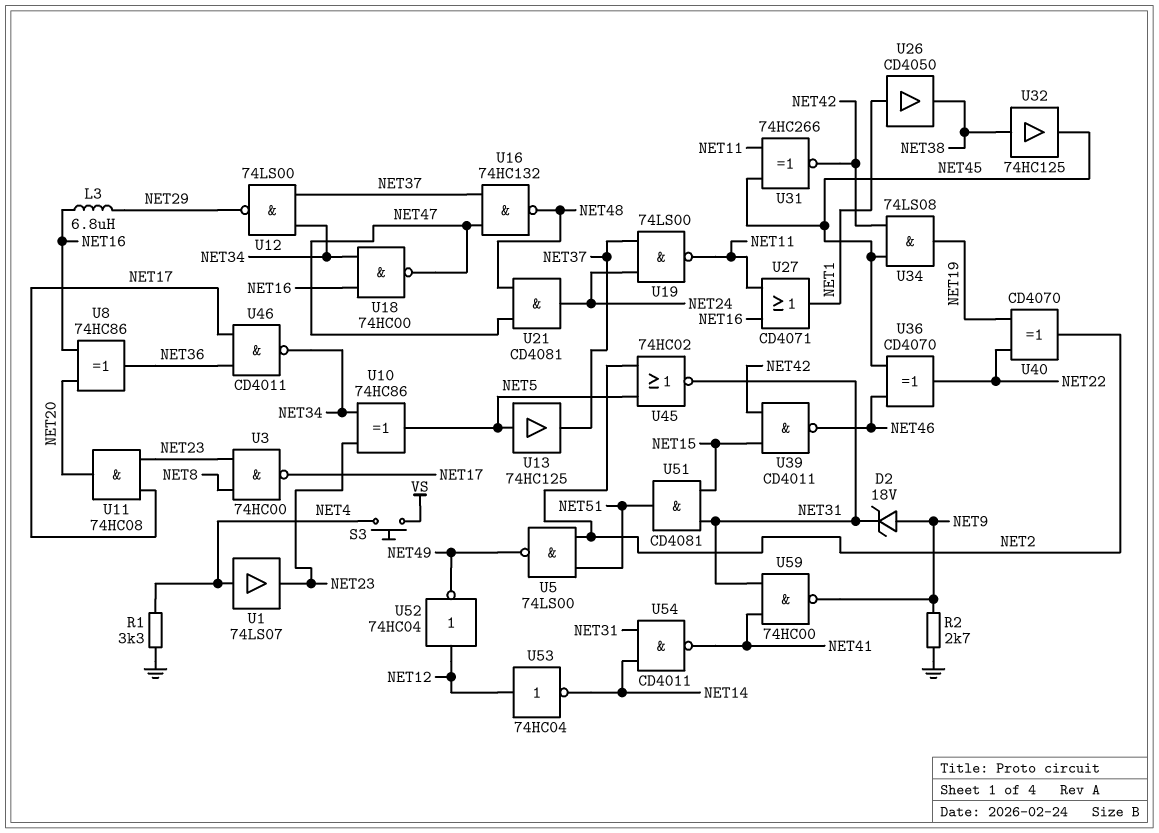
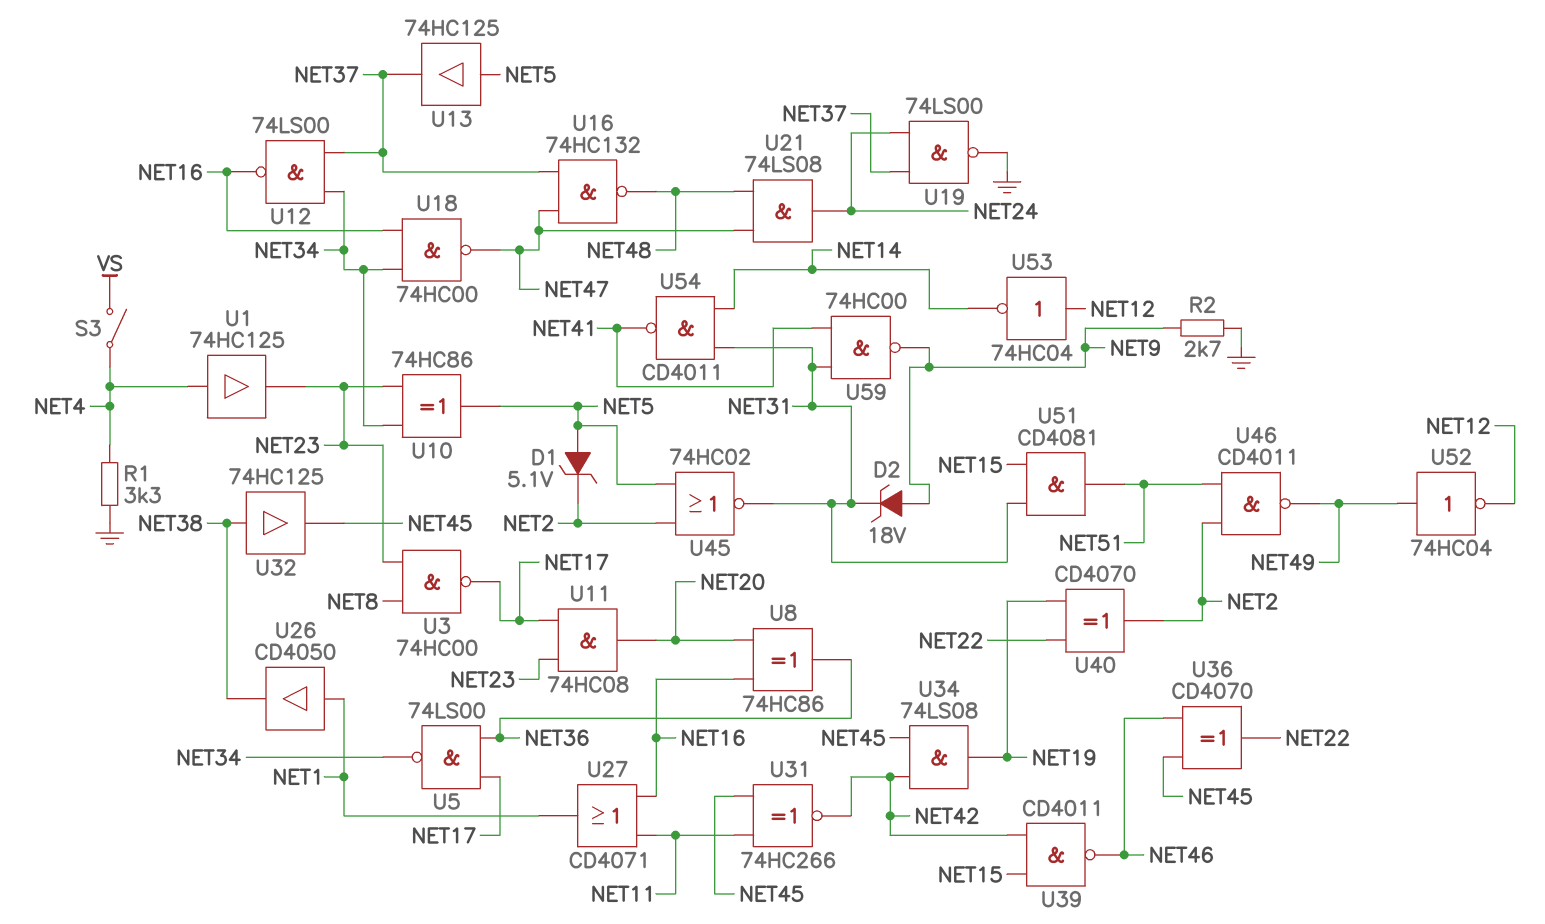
D1: none -> zener 5.1V (A NET5, K NET2)
L3: 6.8uH (NET16, NET29) -> none
S3: button (NET4, VS) -> switch (NET4, VS)
U1: buffer 74LS07 (in NET4, out NET23) -> buffer 74HC125 (in NET4, out NET23)
U5: NAND 74LS00 (in NET2, in NET51, out NET49) -> NAND 74LS00 (in NET17, in NET36, out NET34)
U12: NAND 74LS00 (in NET34, in NET37, out NET29) -> NAND 74LS00 (in NET34, in NET37, out NET16)
U19: NAND 74LS00 (in NET24, in NET37, out NET11) -> NAND 74LS00 (in NET24, in NET37, out GND)
U21: AND CD4081 (in NET47, in NET48, out NET24) -> AND 74LS08 (in NET47, in NET48, out NET24)
U46: NAND CD4011 (in NET17, in NET36, out NET34) -> NAND CD4011 (in NET2, in NET51, out NET49)
U52: NOT 74HC04 (in NET12, out NET49) -> NOT 74HC04 (in NET49, out NET12)

